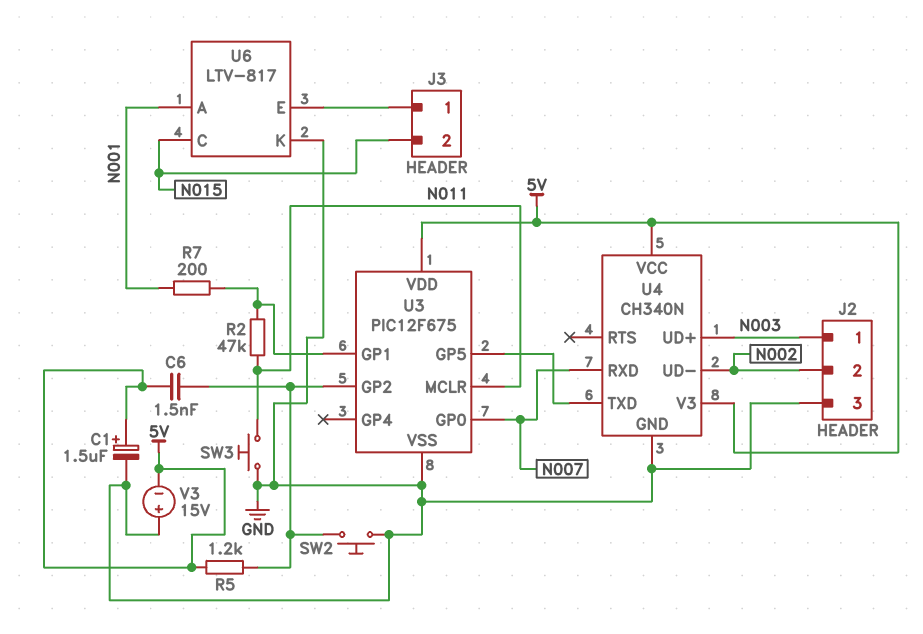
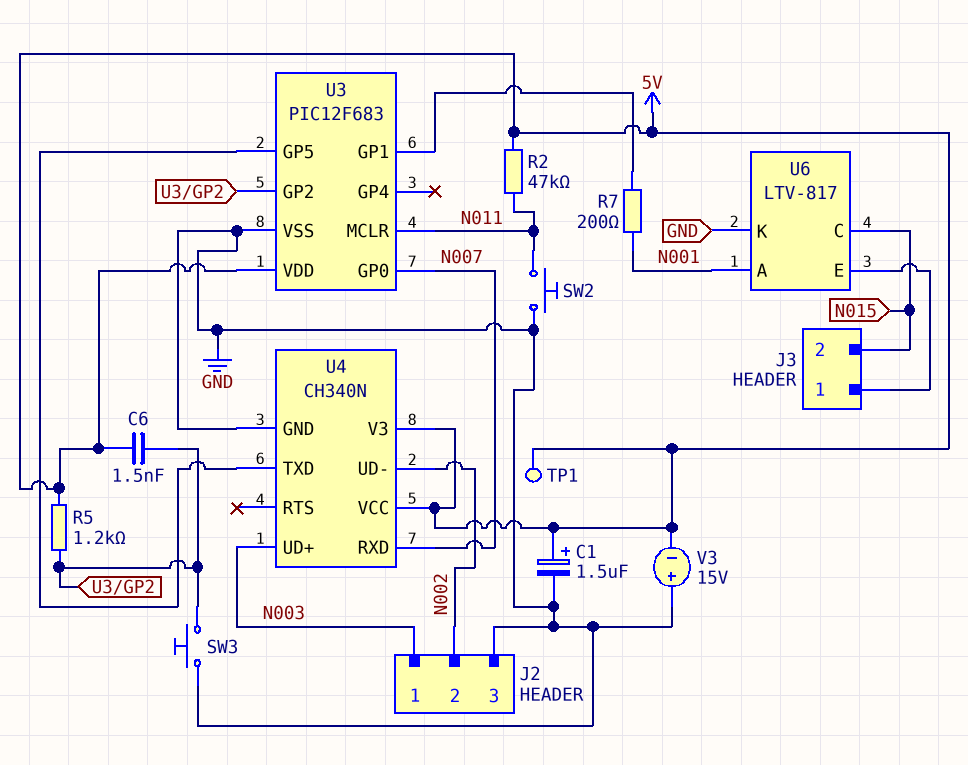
R2: 47k (N011, U3/GP1) -> 47k (5V, N011)
SW2: button (GND, U3/GP2) -> button (GND, N011)
SW3: button (GND, N011) -> button (GND, U3/GP2)
TP1: none -> test point (5V)
U3: PIC12F675 -> PIC12F683

